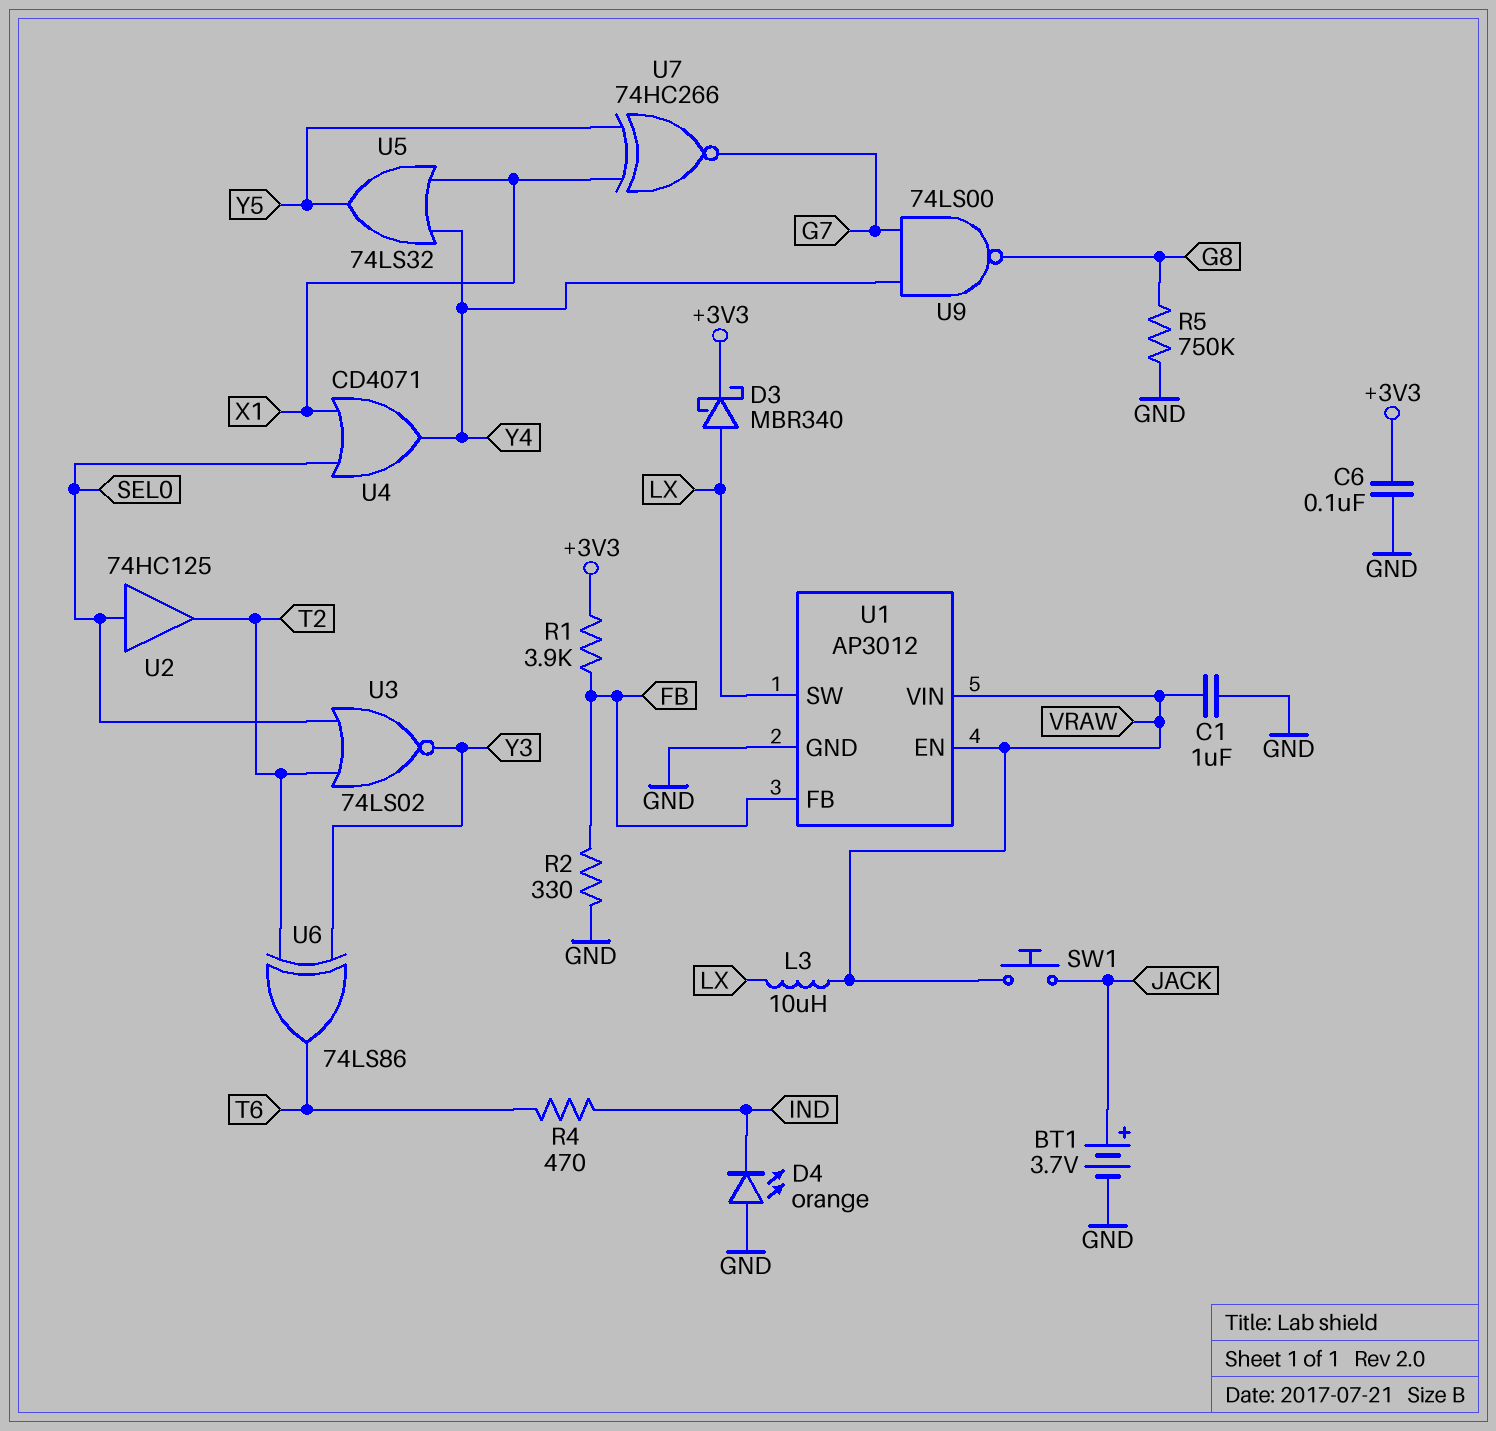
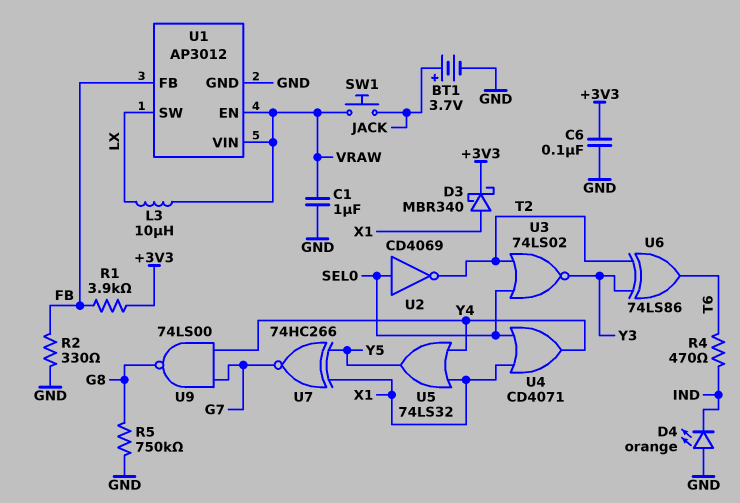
D3: schottky MBR340 (A LX, K +3V3) -> schottky MBR340 (A X1, K +3V3)
U2: buffer 74HC125 (in SEL0, out T2) -> NOT CD4069 (in SEL0, out T2)

